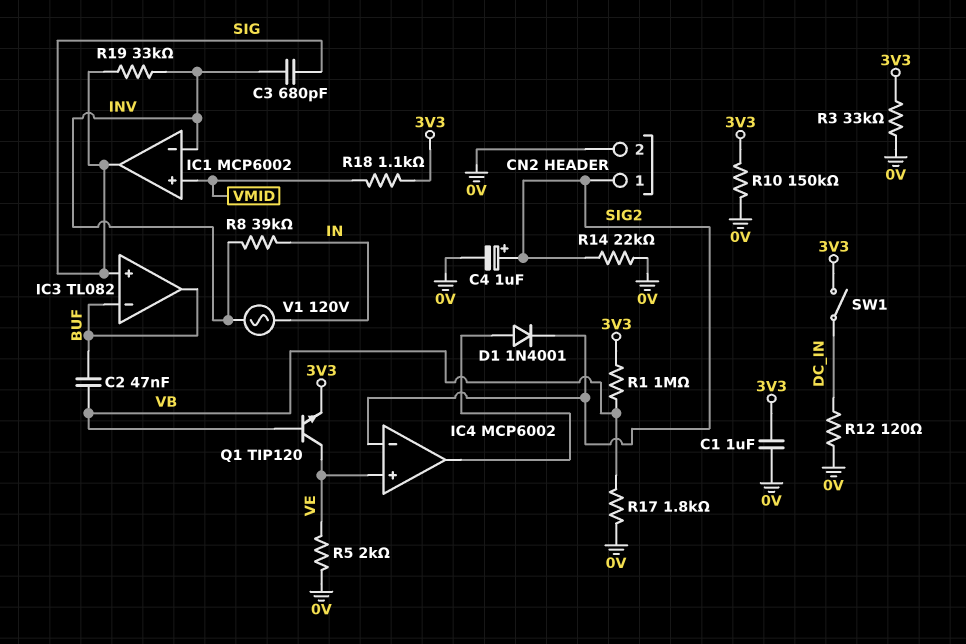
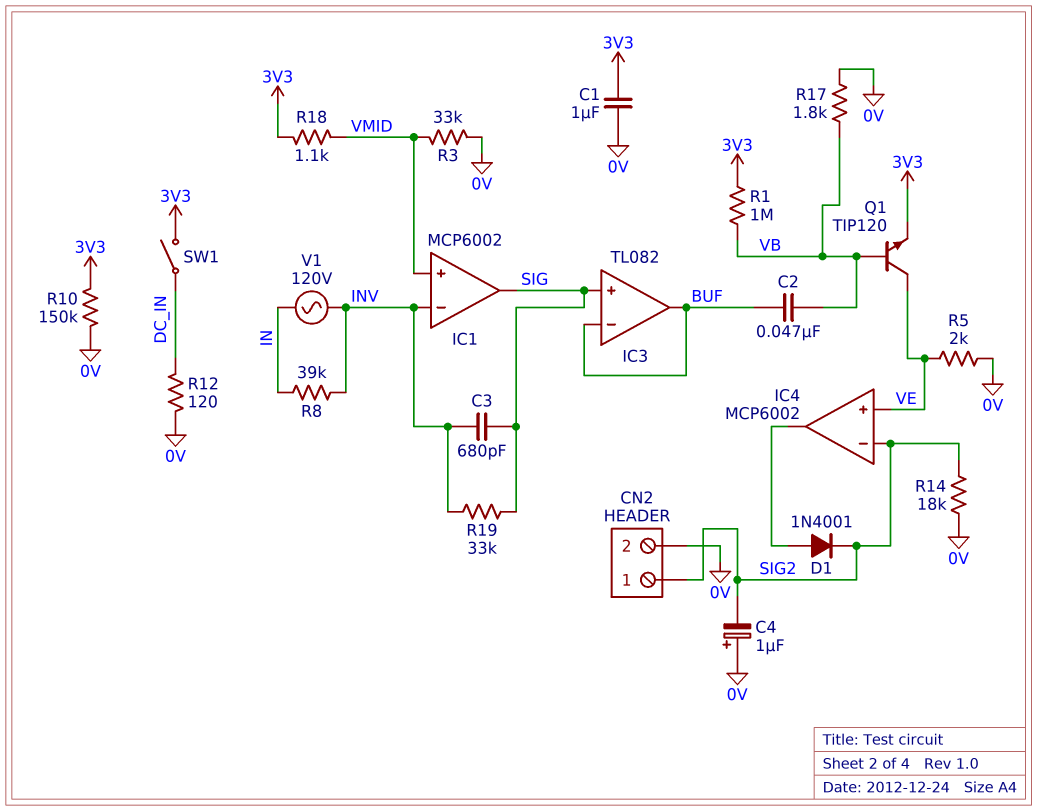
C4: 1uF (plus SIG2, minus 0V) -> 1uF (plus 0V, minus SIG2)
R3: 33k (0V, 3V3) -> 33k (0V, VMID)
R14: 22k (0V, SIG2) -> 18k (0V, SIG2)

